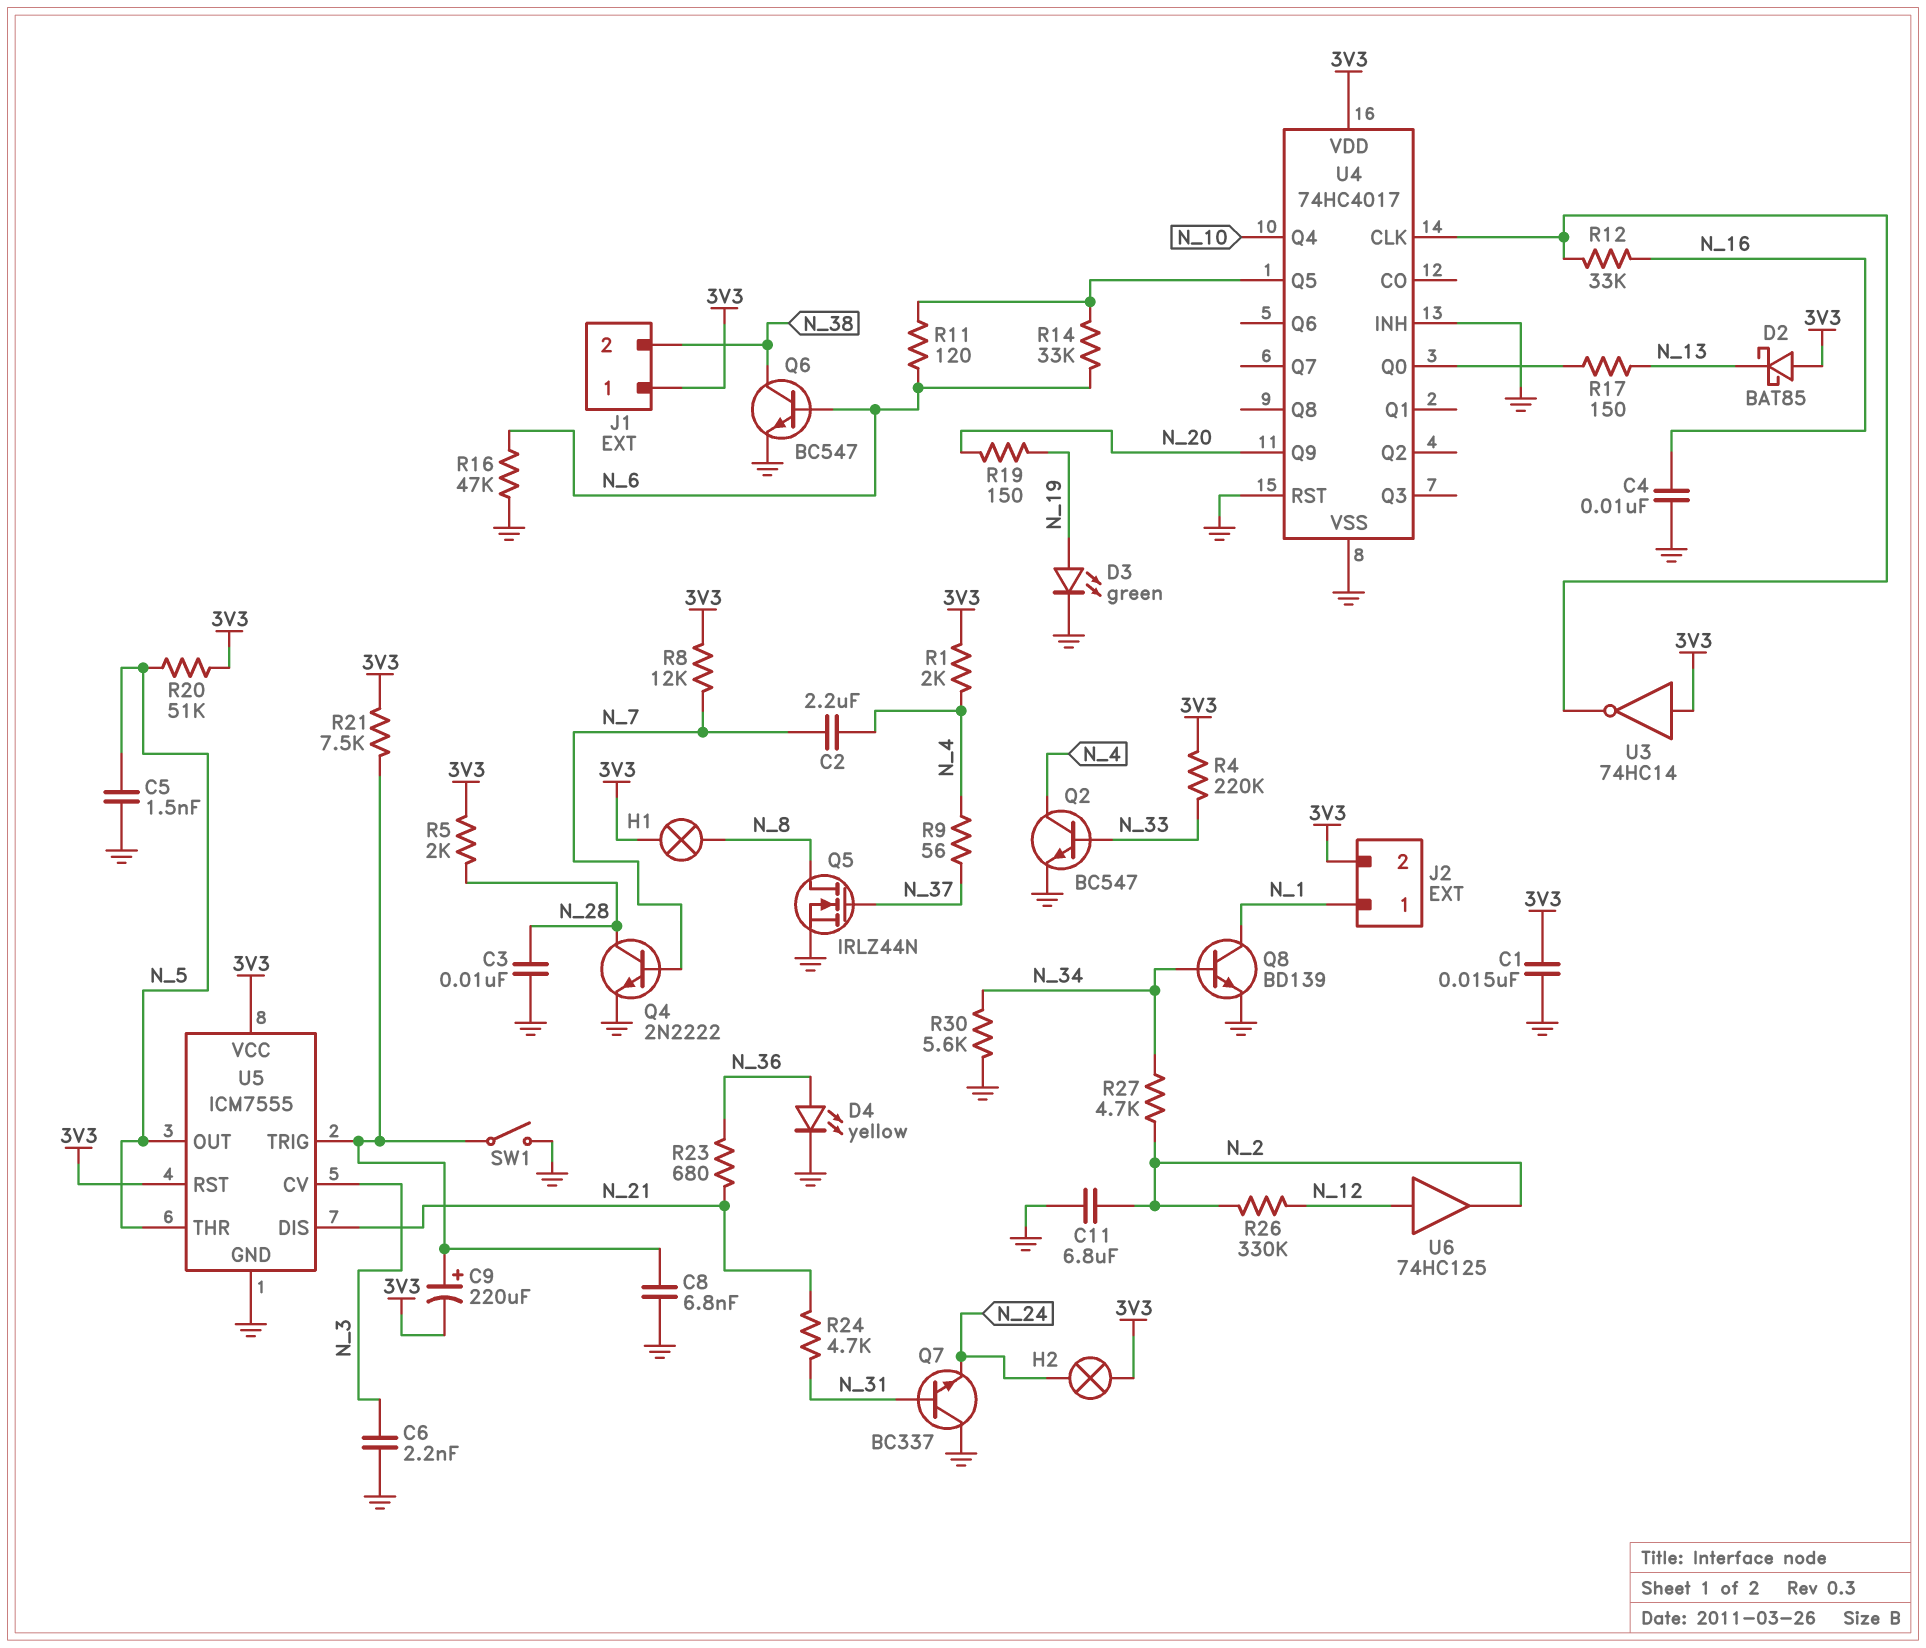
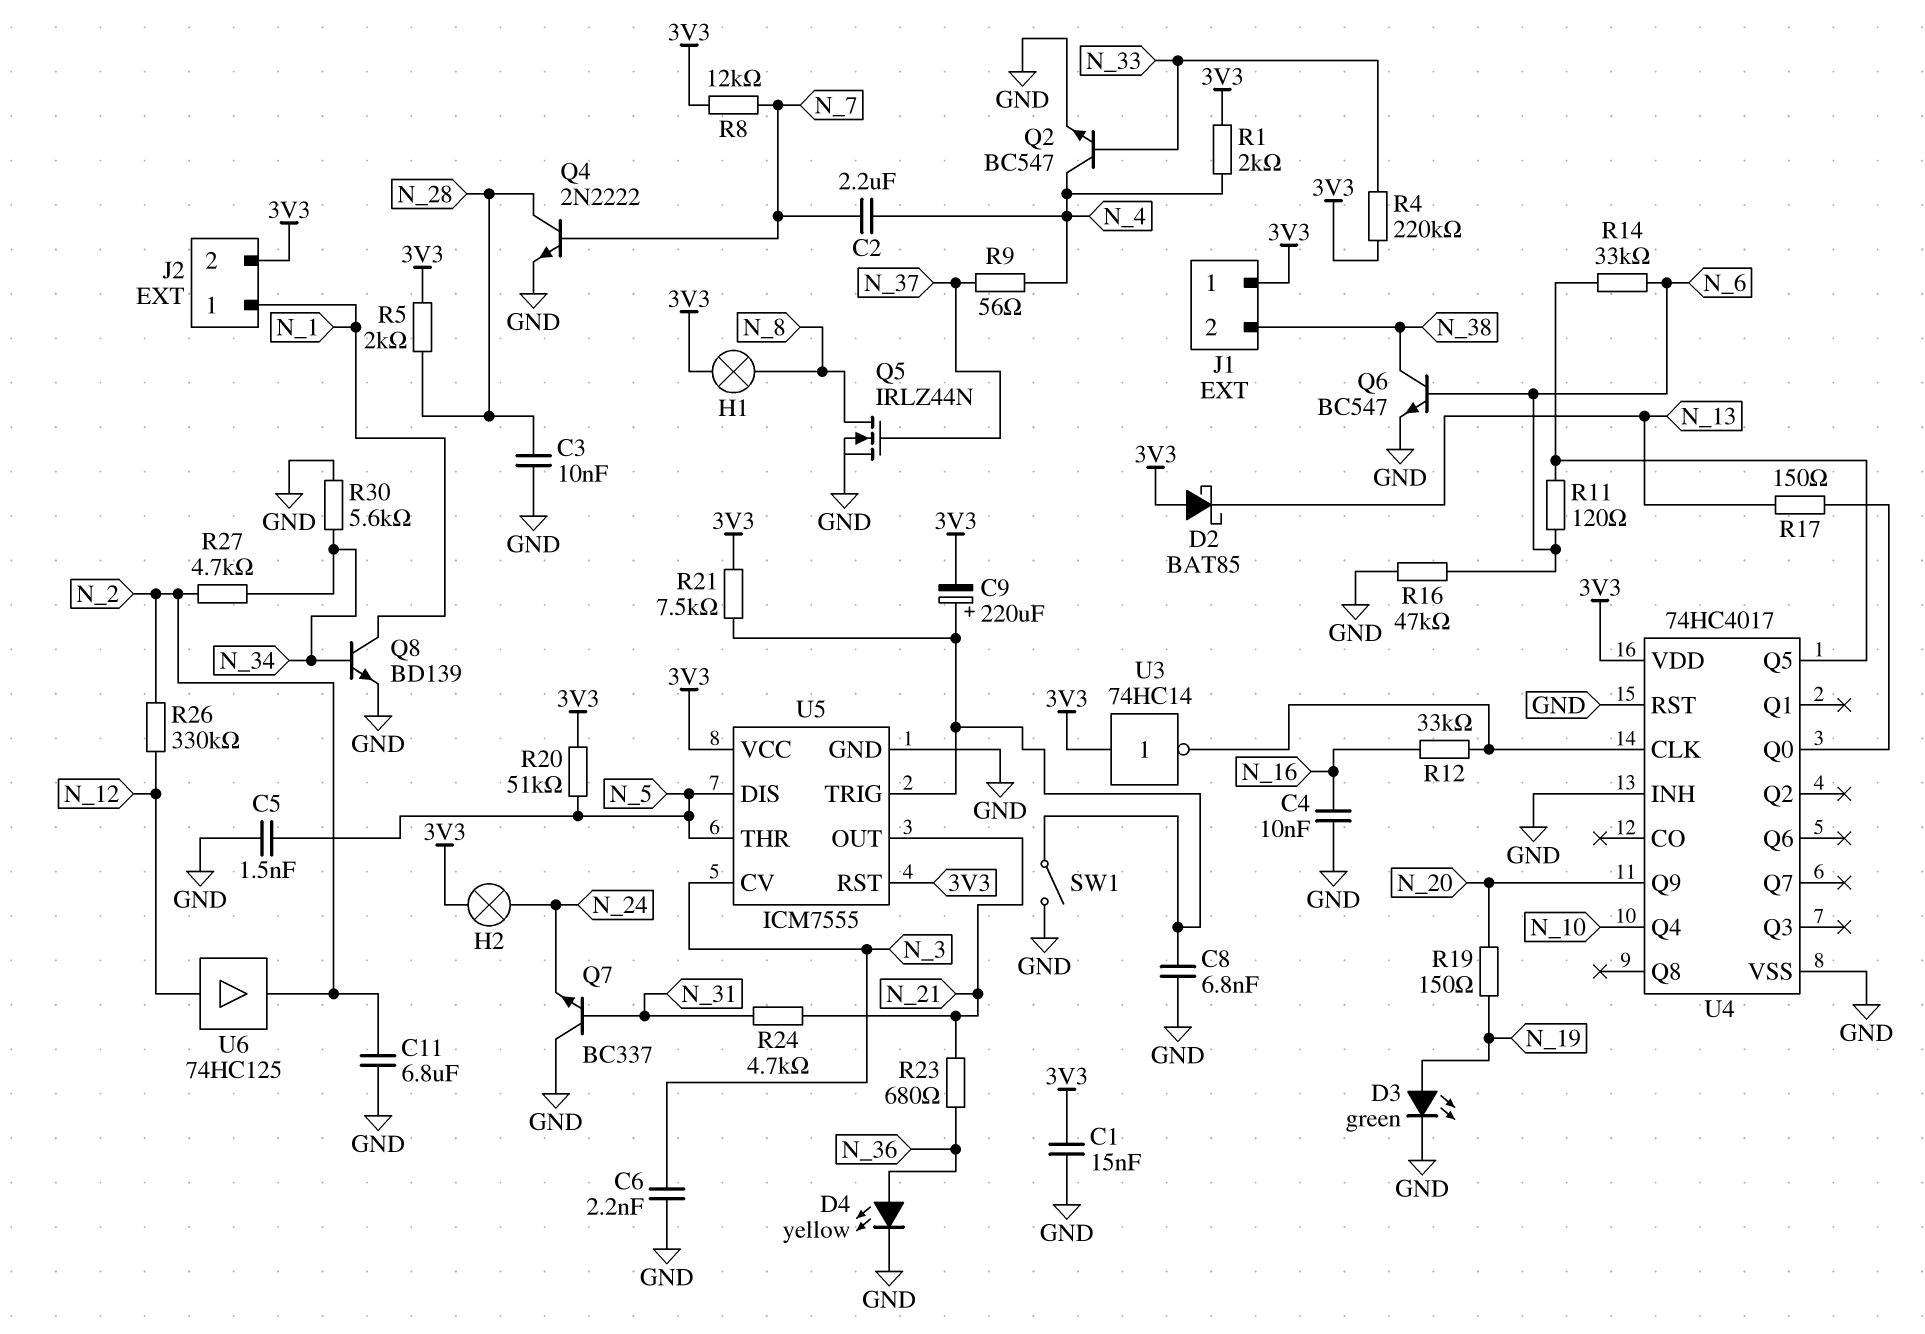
U5 pin DIS: N_21 -> N_5
U5 pin OUT: N_5 -> N_21

